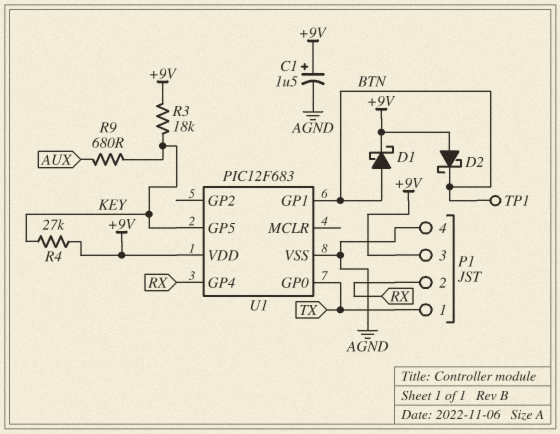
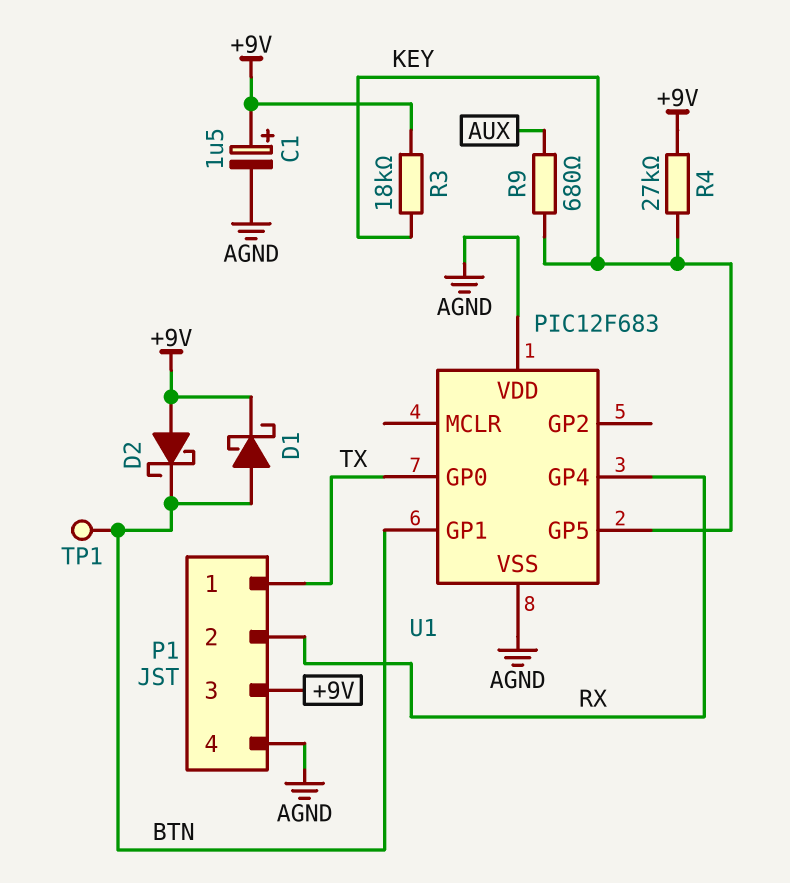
U1 pin VDD: +9V -> AGND

